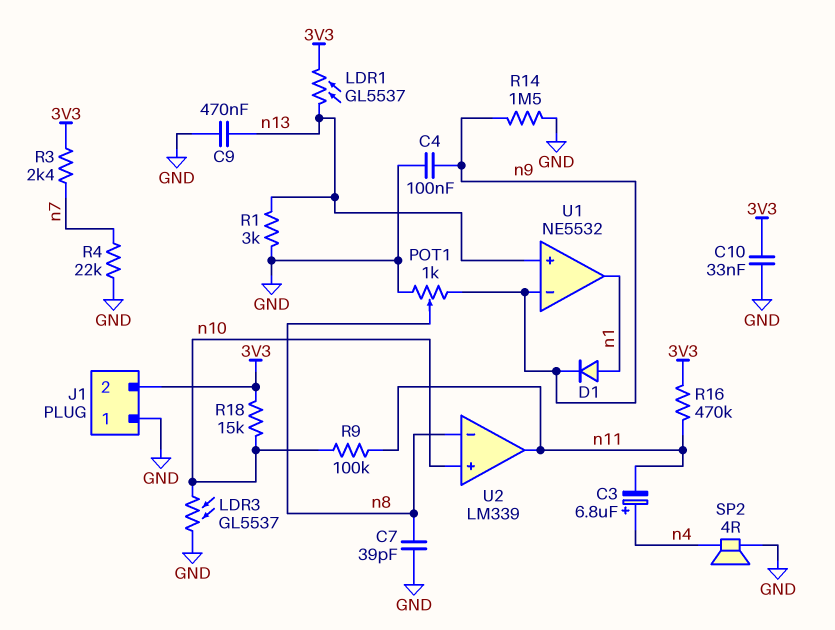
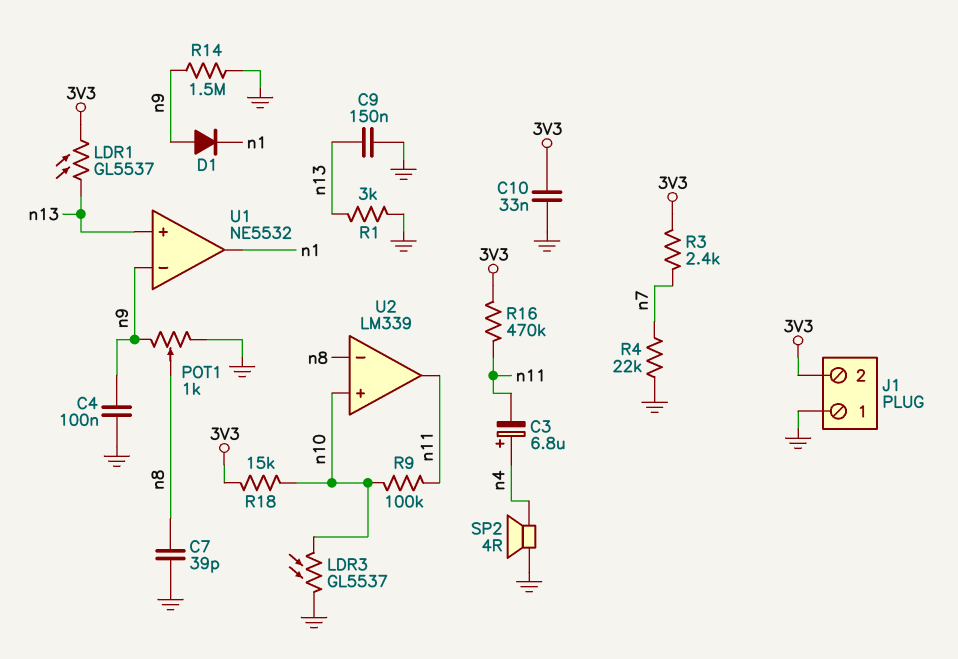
C9: 470nF (GND, n13) -> 150nF (GND, n13)
D1: diode (A n1, K n9) -> diode (A n9, K n1)

